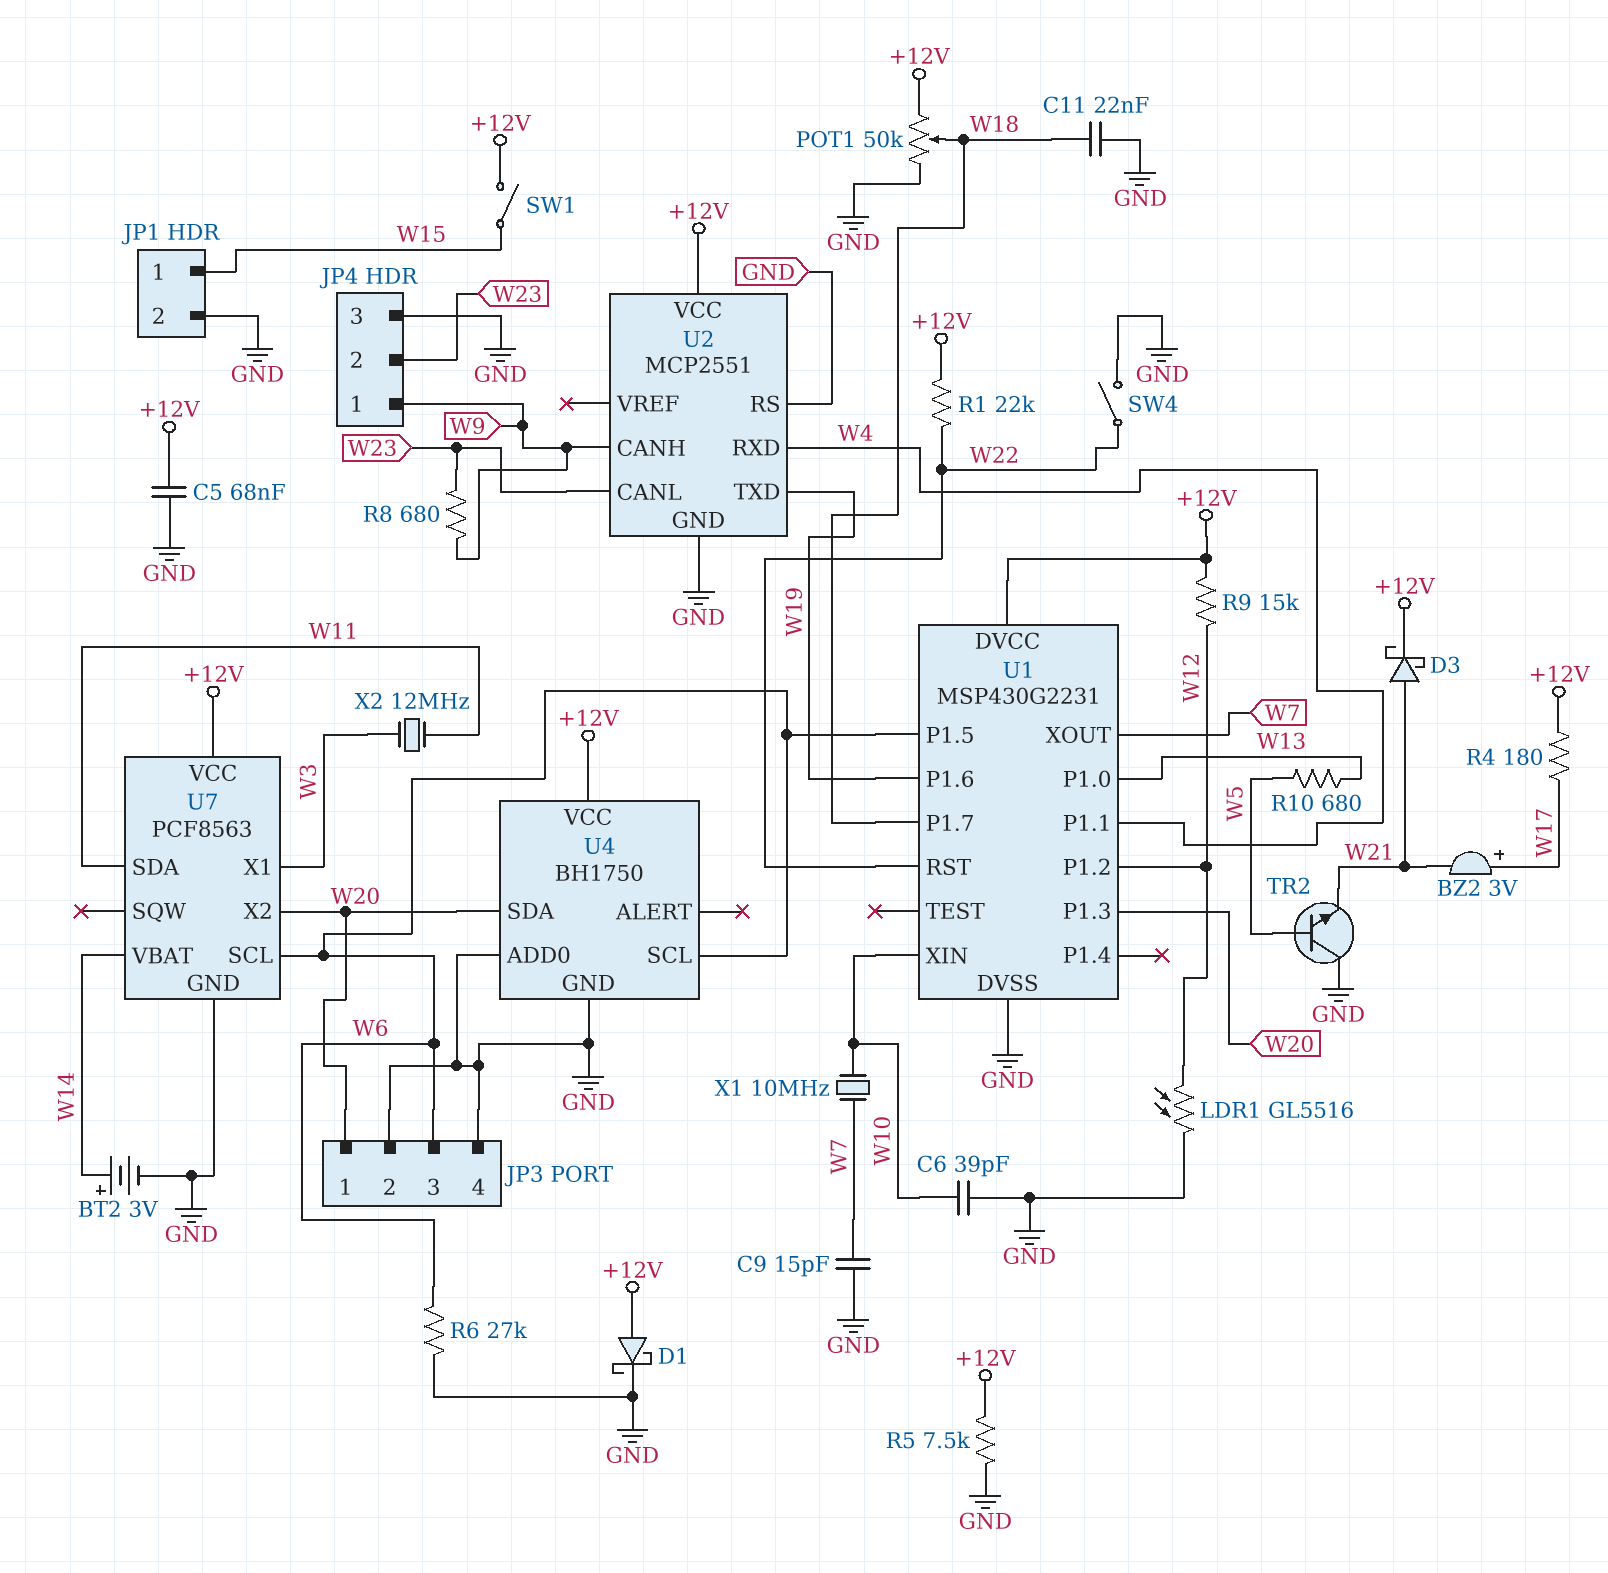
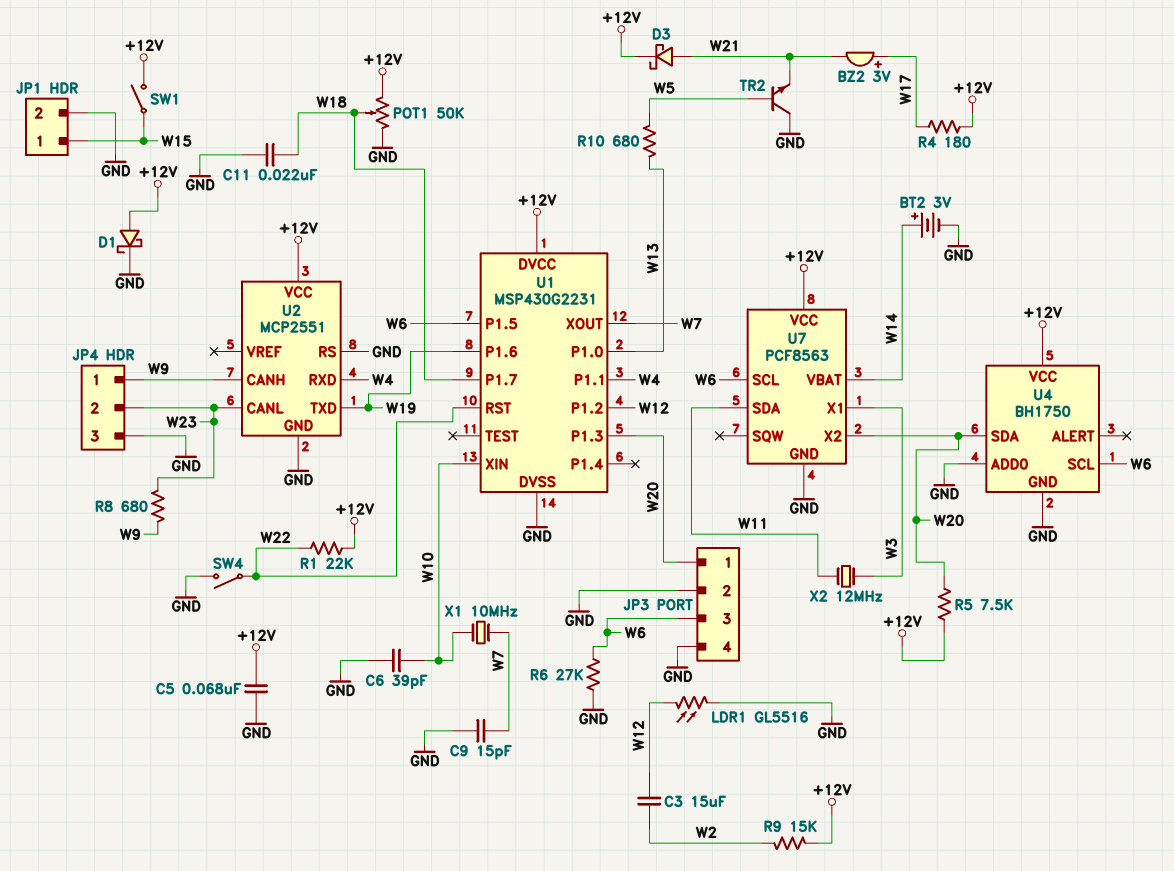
C3: none -> 15uF (W2, W12)
R5: 7.5k (+12V, GND) -> 7.5k (+12V, W20)
R9: 15k (+12V, W12) -> 15k (+12V, W2)

